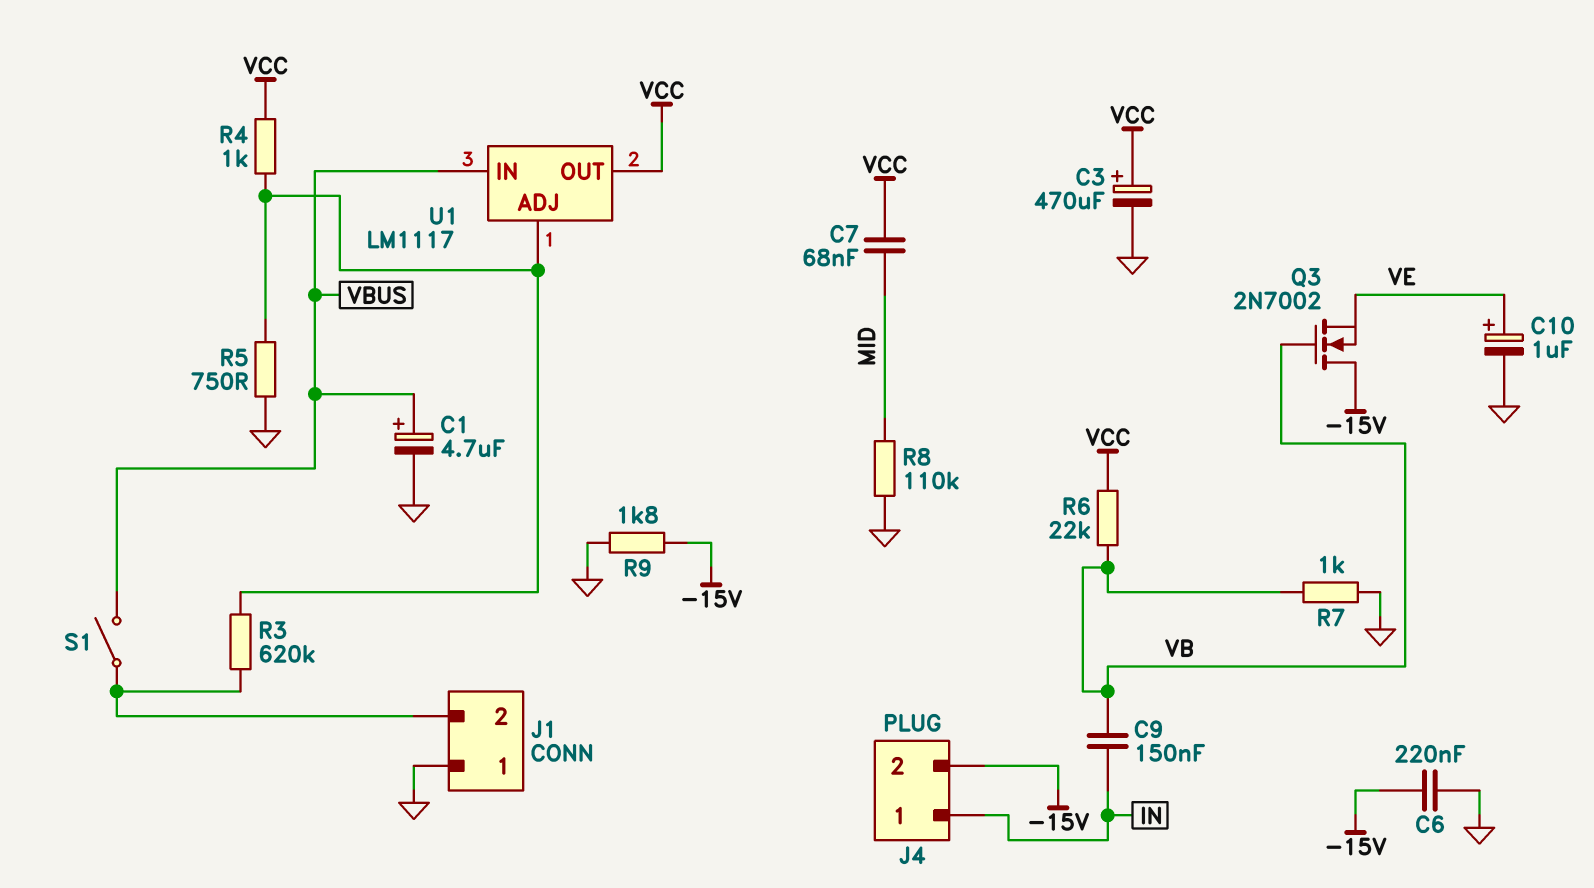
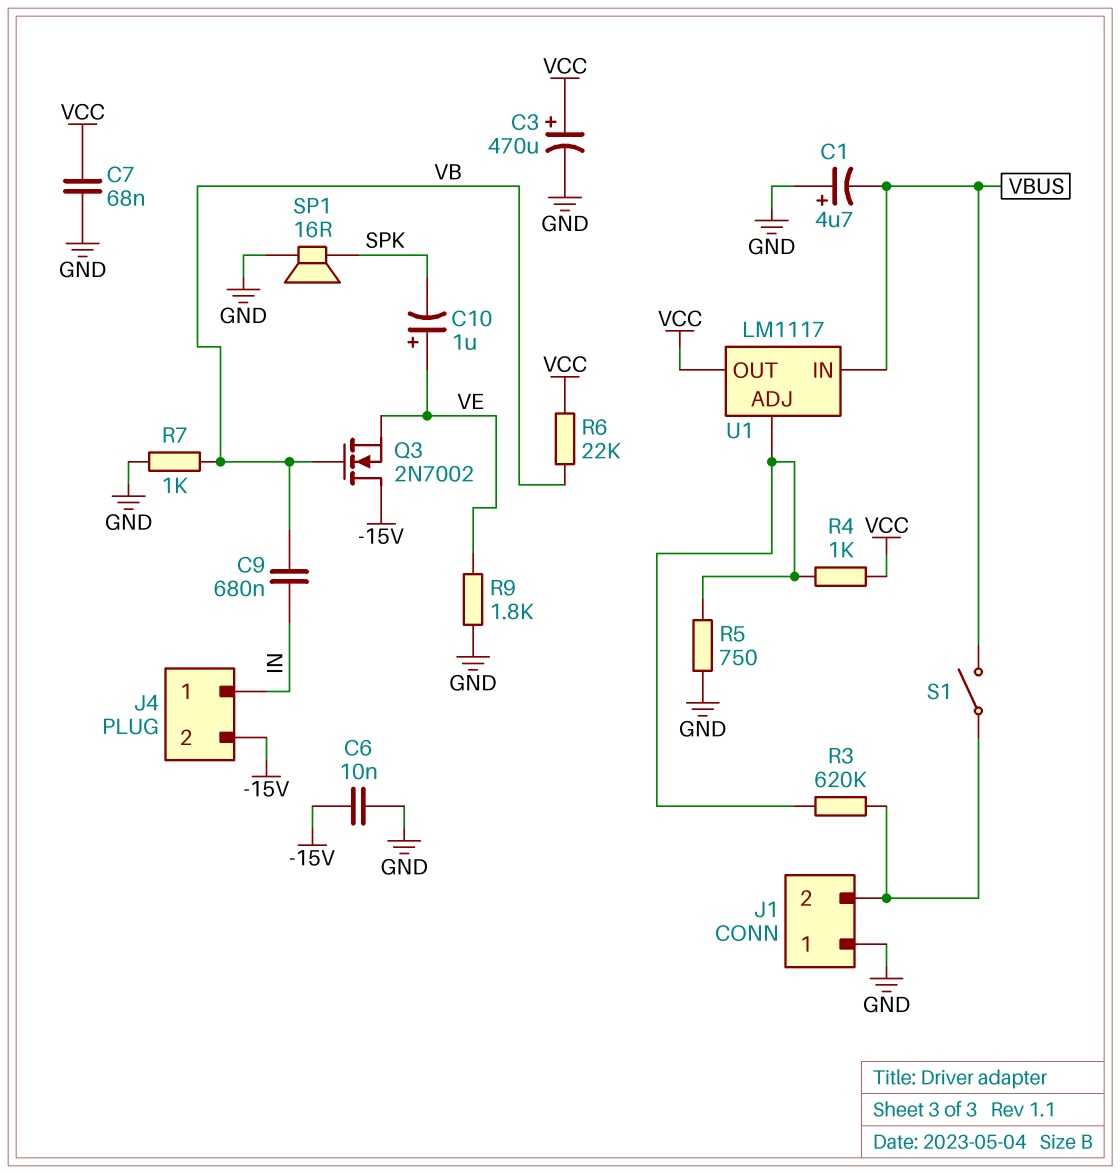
C1: 4.7uF (plus VBUS, minus GND) -> 4.7uF (plus GND, minus VBUS)
C6: 220nF (-15V, GND) -> 10nF (-15V, GND)
C7: 68nF (MID, VCC) -> 68nF (GND, VCC)
C9: 150nF (IN, VB) -> 680nF (IN, VB)
C10: 1uF (plus VE, minus GND) -> 1uF (plus VE, minus SPK)
R8: 110k (GND, MID) -> none
R9: 1.8k (-15V, GND) -> 1.8k (GND, VE)
SP1: none -> speaker 16R (GND, SPK)

